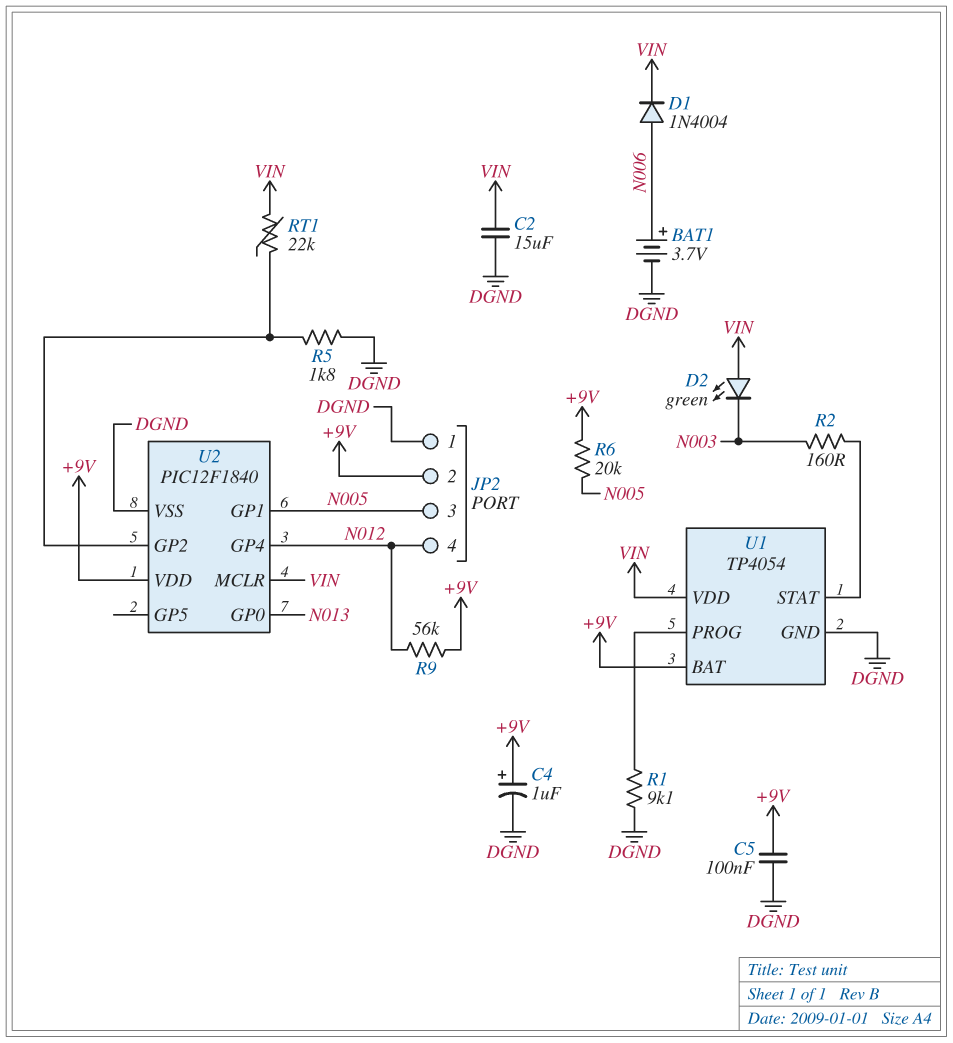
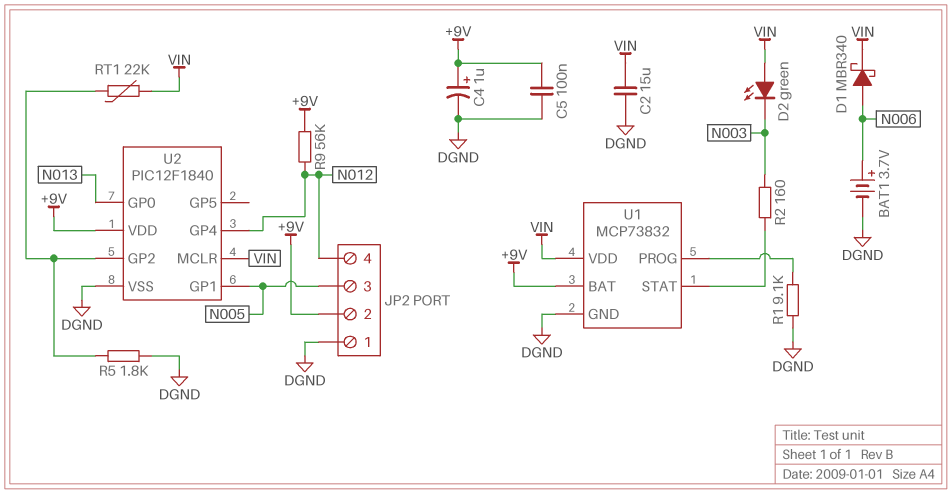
D1: diode 1N4004 (A N006, K VIN) -> schottky MBR340 (A N006, K VIN)
R6: 20k (+9V, N005) -> none
U1: TP4054 -> MCP73832

